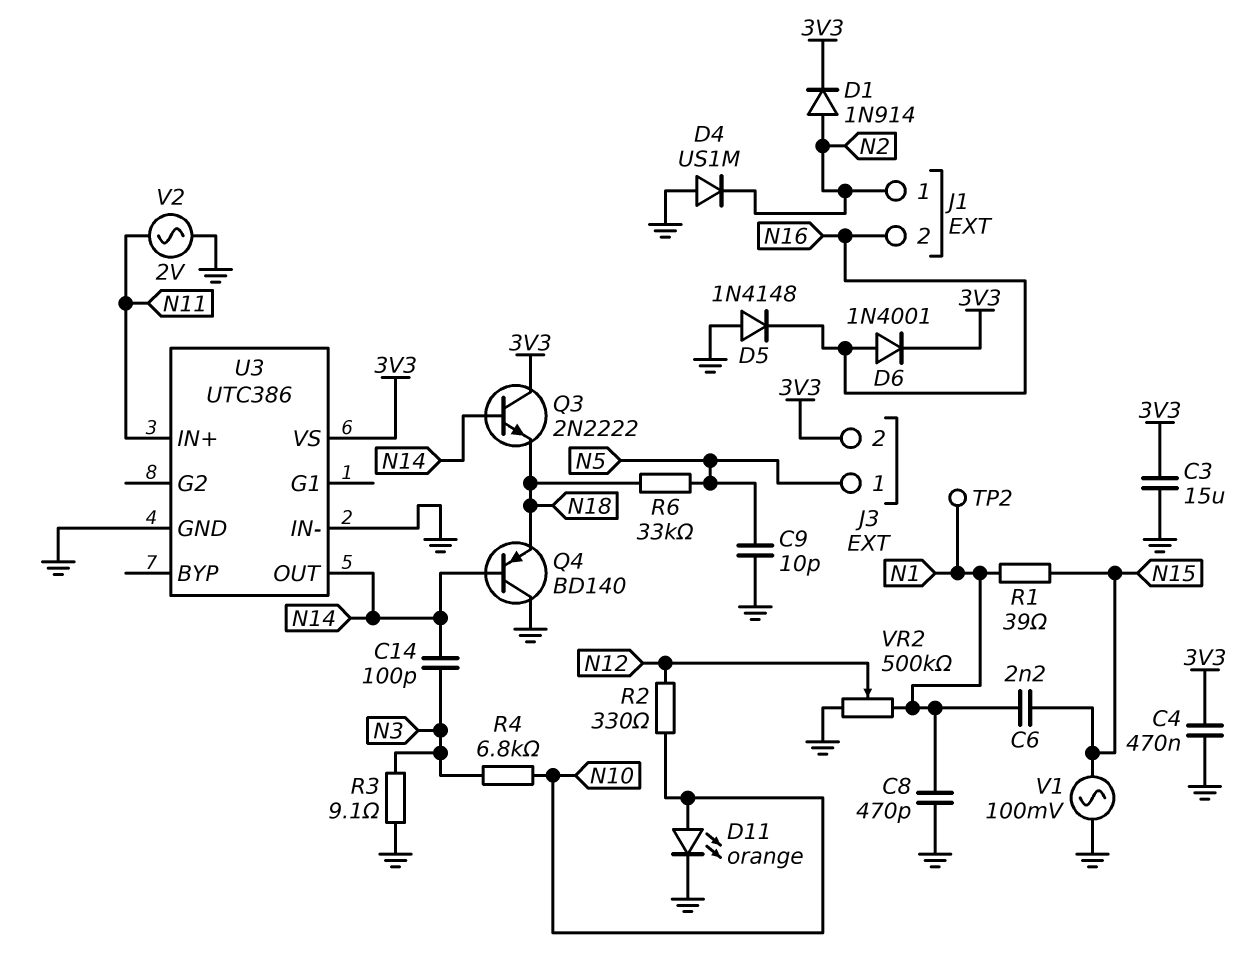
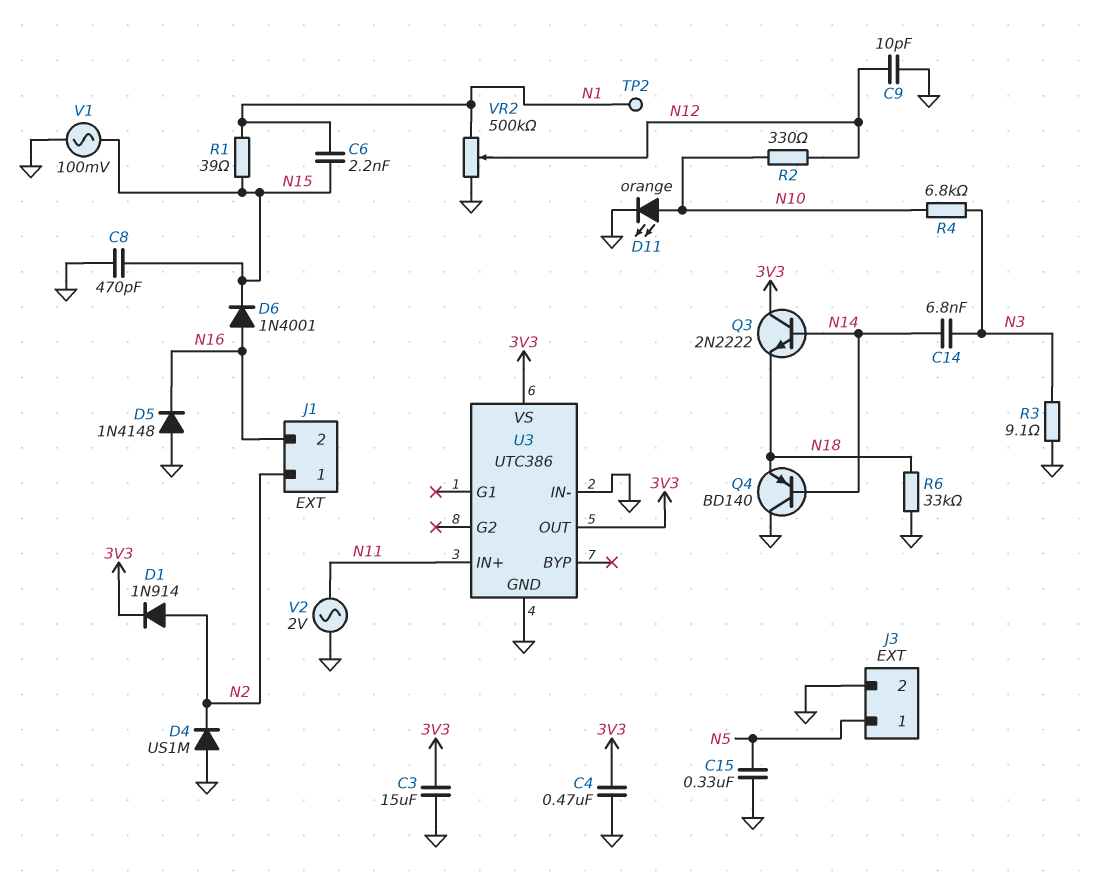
C8: 470pF (GND, N1) -> 470pF (GND, N15)
C9: 10pF (GND, N5) -> 10pF (GND, N12)
C14: 100pF (N3, N14) -> 6.8nF (N3, N14)
C15: none -> 330nF (GND, N5)
D6: diode 1N4001 (A N16, K 3V3) -> diode 1N4001 (A N16, K N15)
J3 pin 2: 3V3 -> GND
R6: 33k (N5, N18) -> 33k (GND, N18)
U3 pin OUT: N14 -> 3V3

